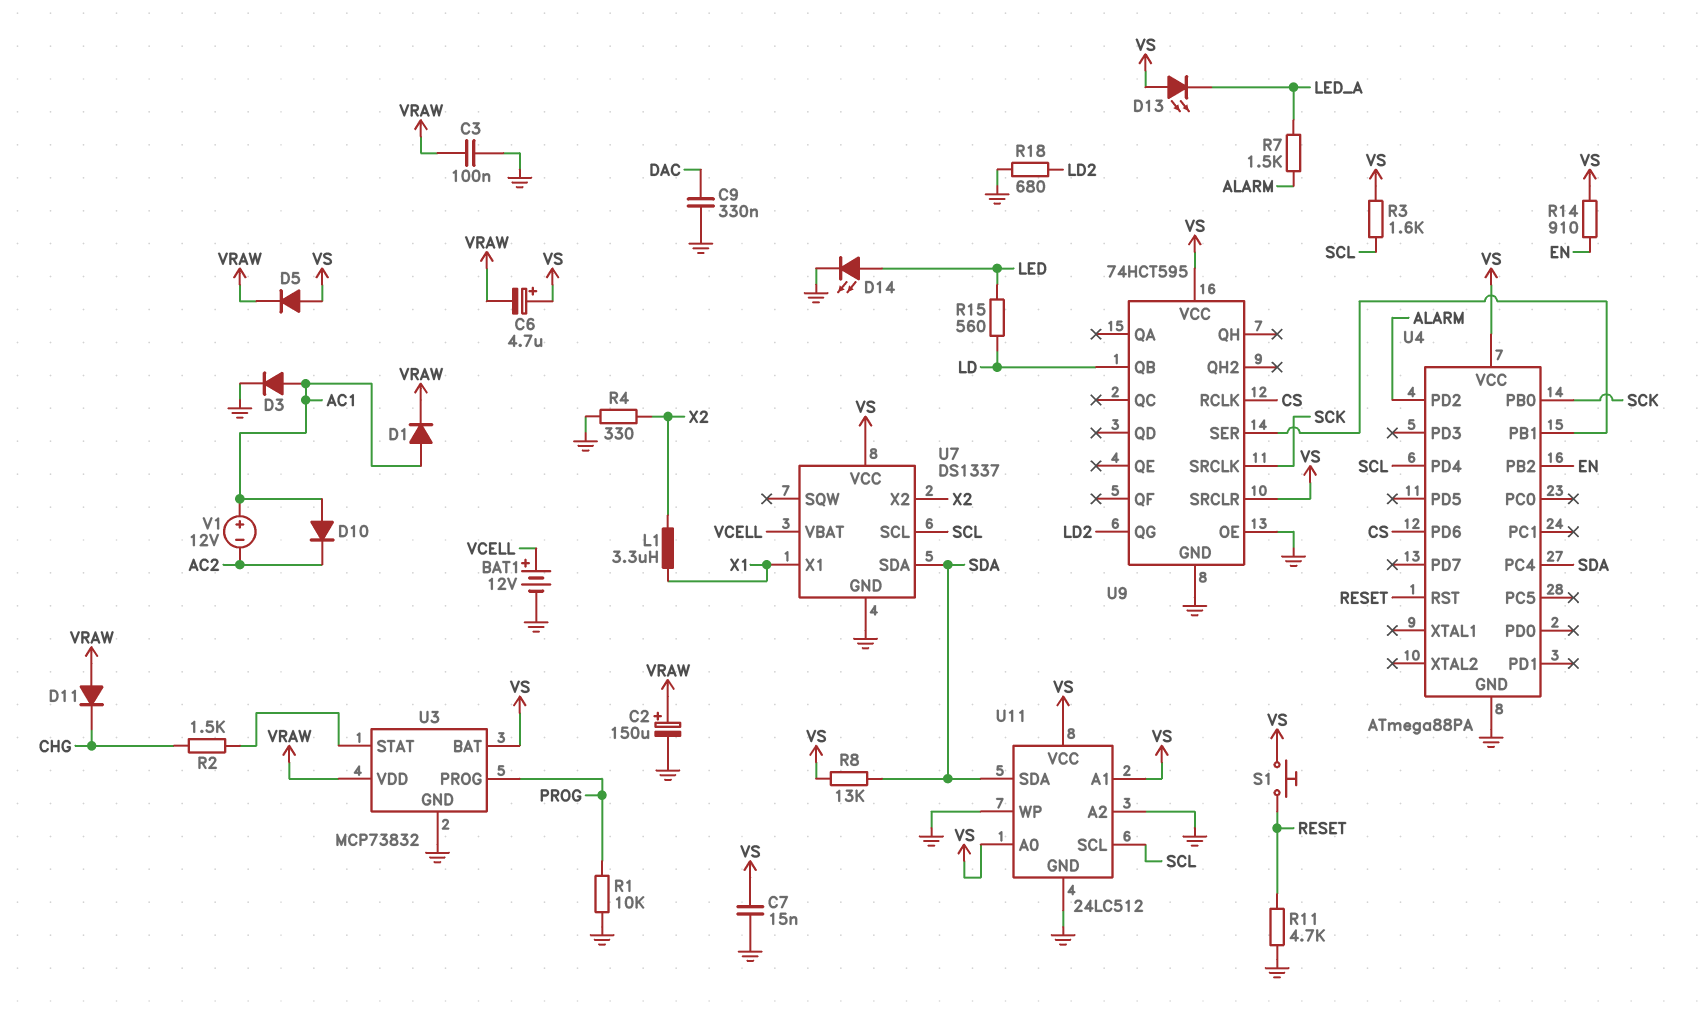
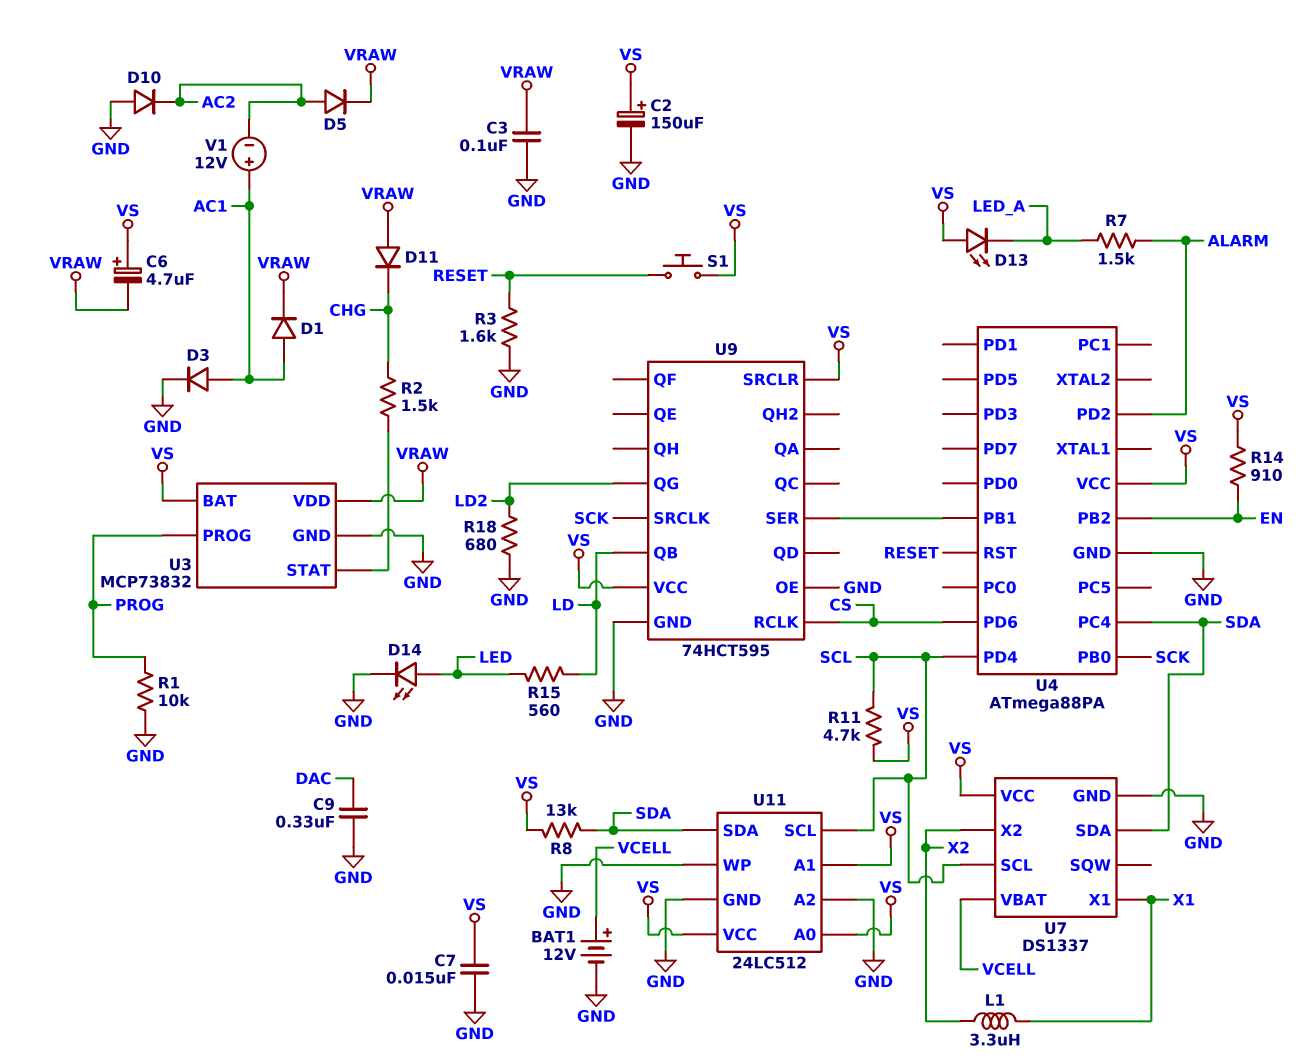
C2: 150uF (plus VRAW, minus GND) -> 150uF (plus VS, minus GND)
D5: diode (A VS, K VRAW) -> diode (A AC2, K VRAW)
D10: diode (A AC1, K AC2) -> diode (A GND, K AC2)
R3: 1.6k (SCL, VS) -> 1.6k (GND, RESET)
R4: 330 (GND, X2) -> none
R11: 4.7k (GND, RESET) -> 4.7k (SCL, VS)

